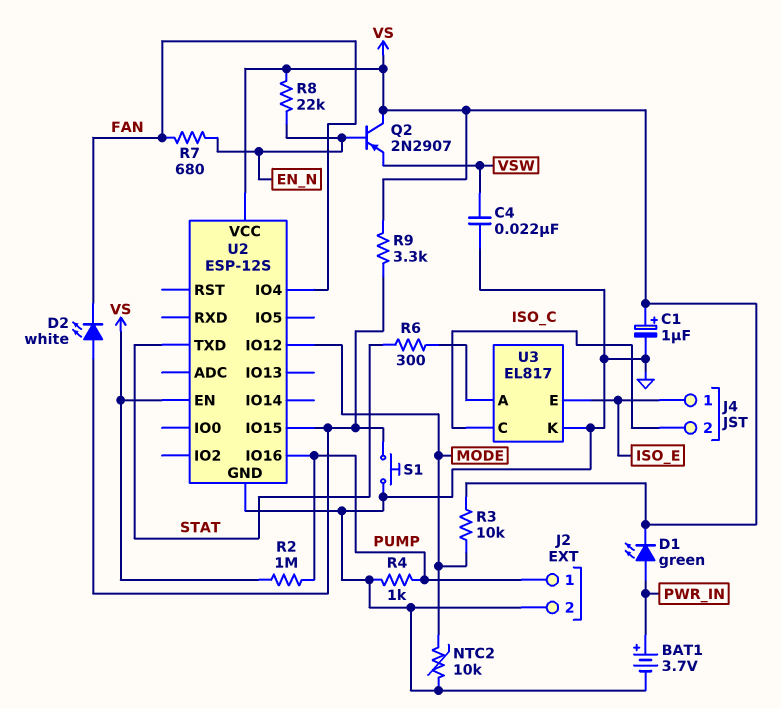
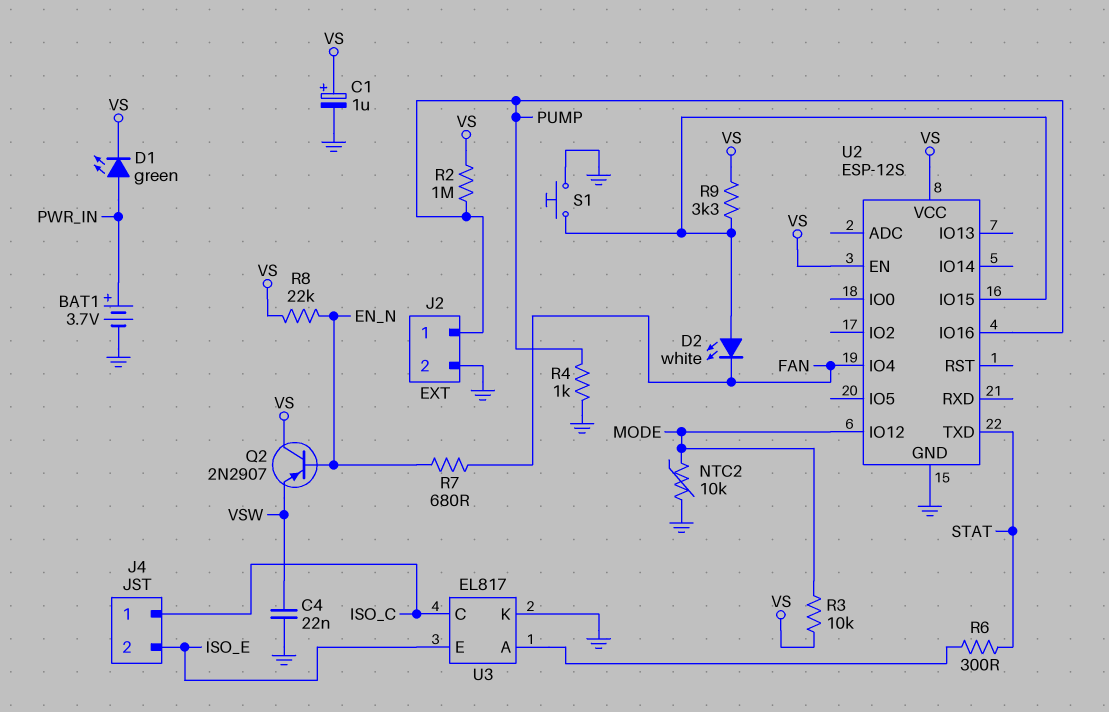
J4 pin 1: ISO_E -> ISO_C
J4 pin 2: ISO_C -> ISO_E

